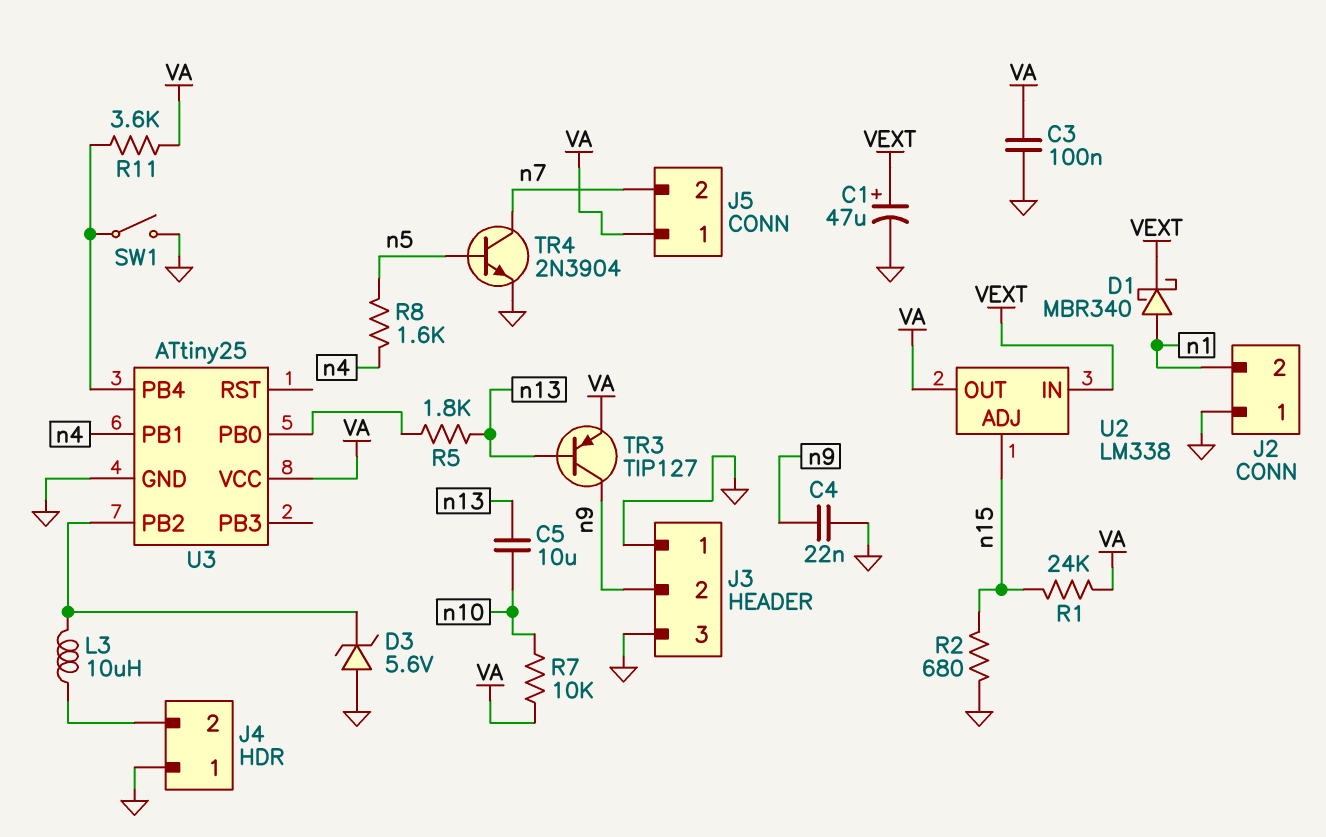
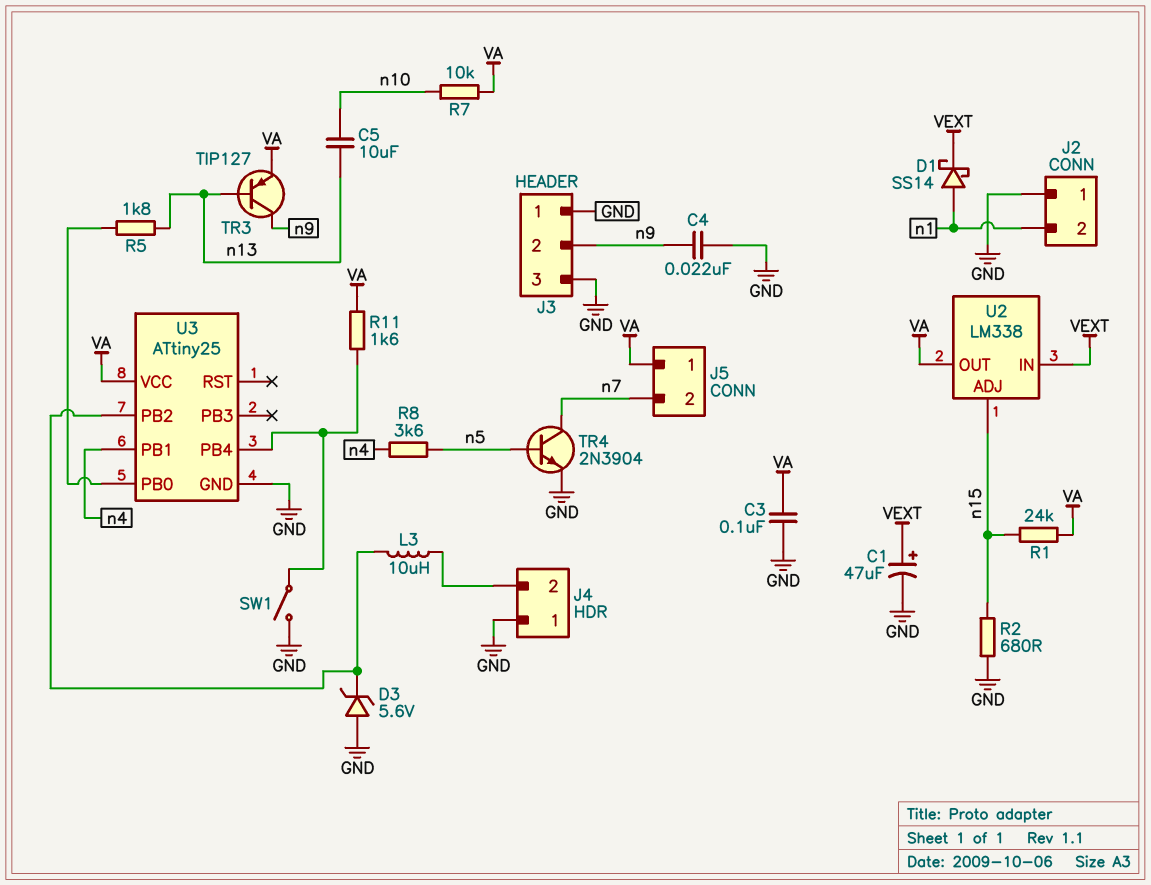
D1: schottky MBR340 (A n1, K VEXT) -> schottky SS14 (A n1, K VEXT)
R8: 1.6k (n4, n5) -> 3.6k (n4, n5)
R11: 3.6k (U3/PB4, VA) -> 1.6k (U3/PB4, VA)

